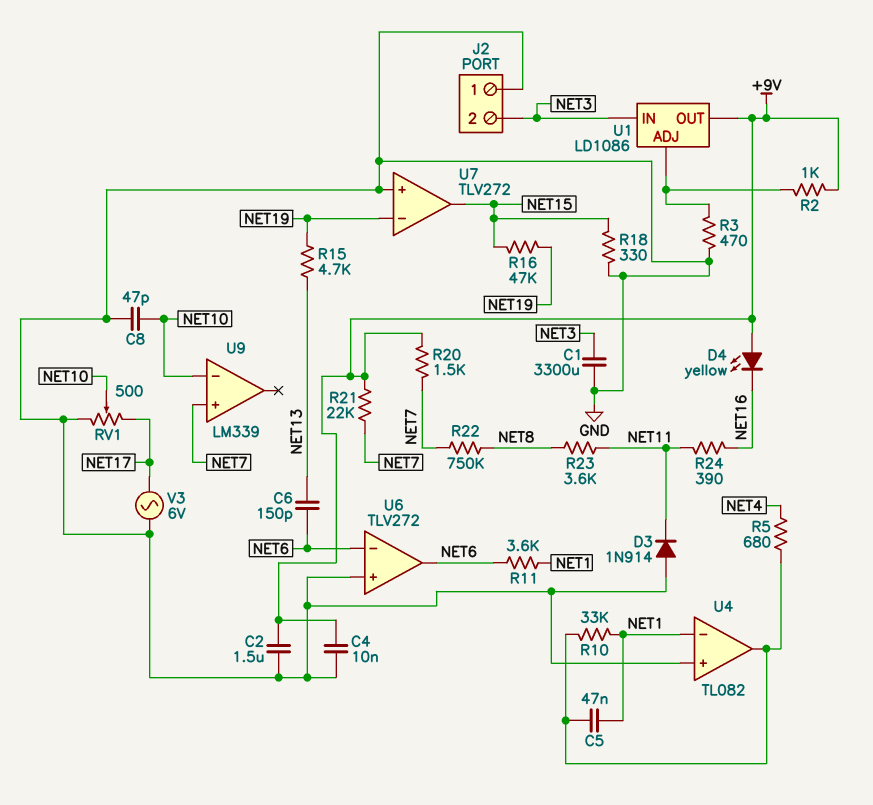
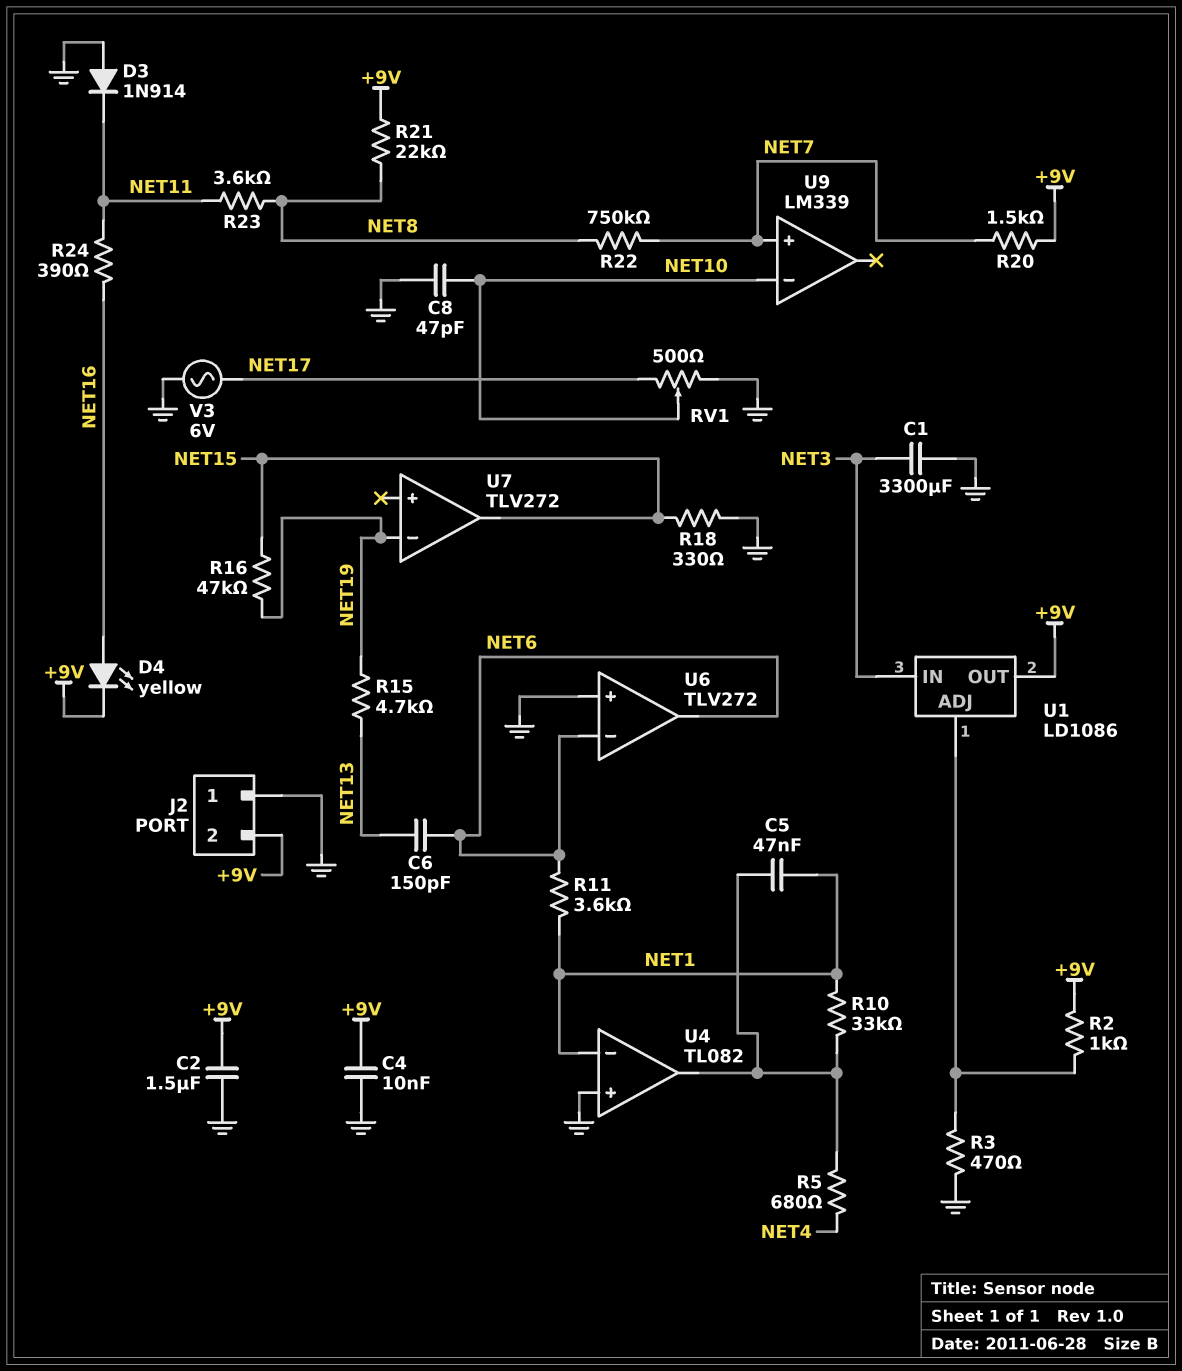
D4: LED yellow (A +9V, K NET16) -> LED yellow (A NET16, K +9V)
J2 pin 2: NET3 -> +9V
R21: 22k (+9V, NET7) -> 22k (+9V, NET8)
U7 pin in+: GND -> none

